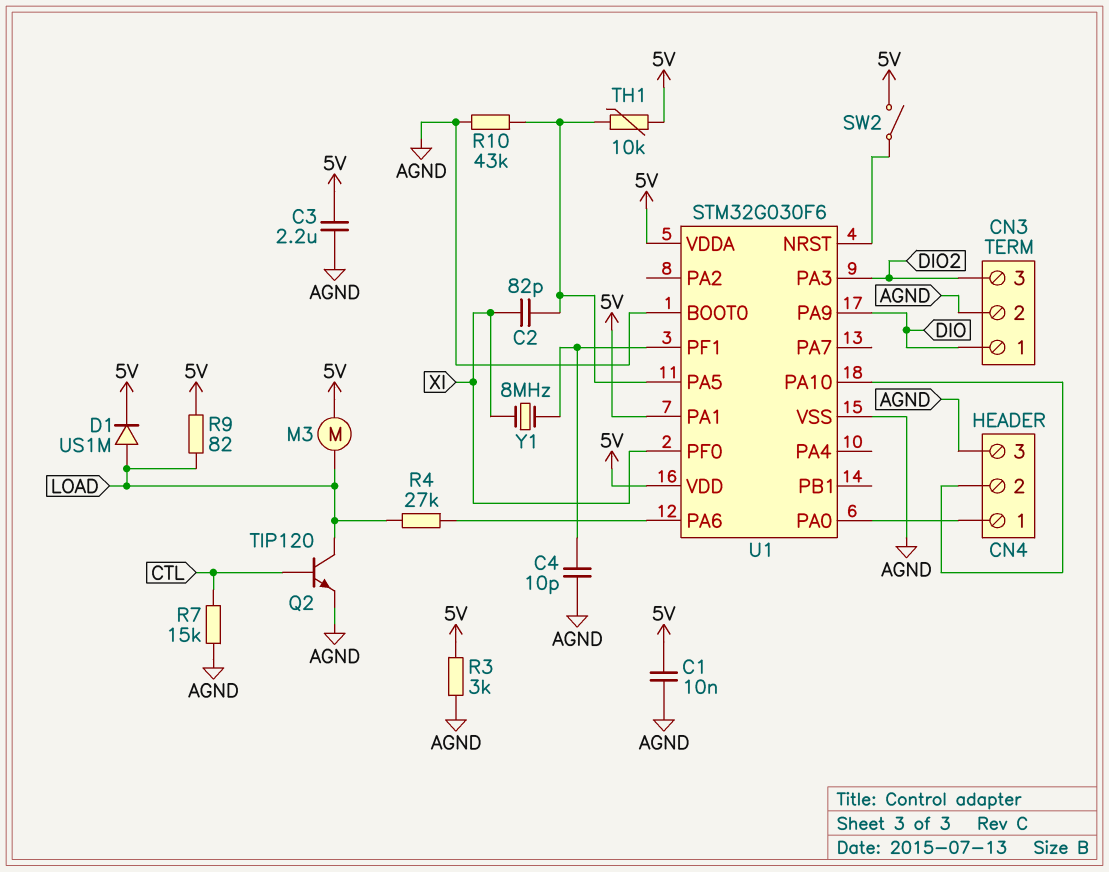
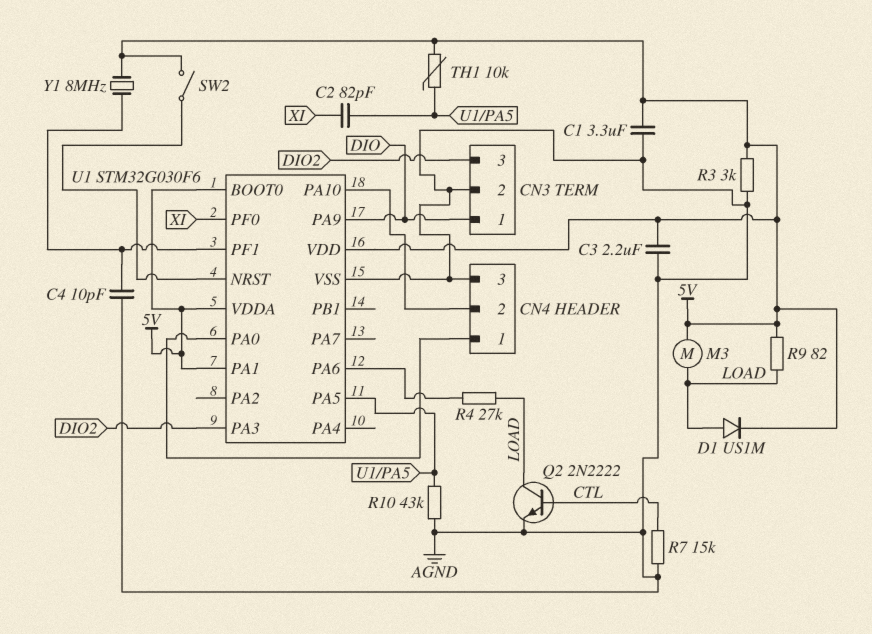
C1: 10nF (5V, AGND) -> 3.3uF (5V, AGND)
Q2: NPN TIP120 (B CTL, C LOAD, E AGND) -> NPN 2N2222 (B CTL, C LOAD, E AGND)
U1 pin BOOT0: AGND -> 5V
Y1: 8MHz (U1/PF1, XI) -> 8MHz (5V, U1/PF1)

